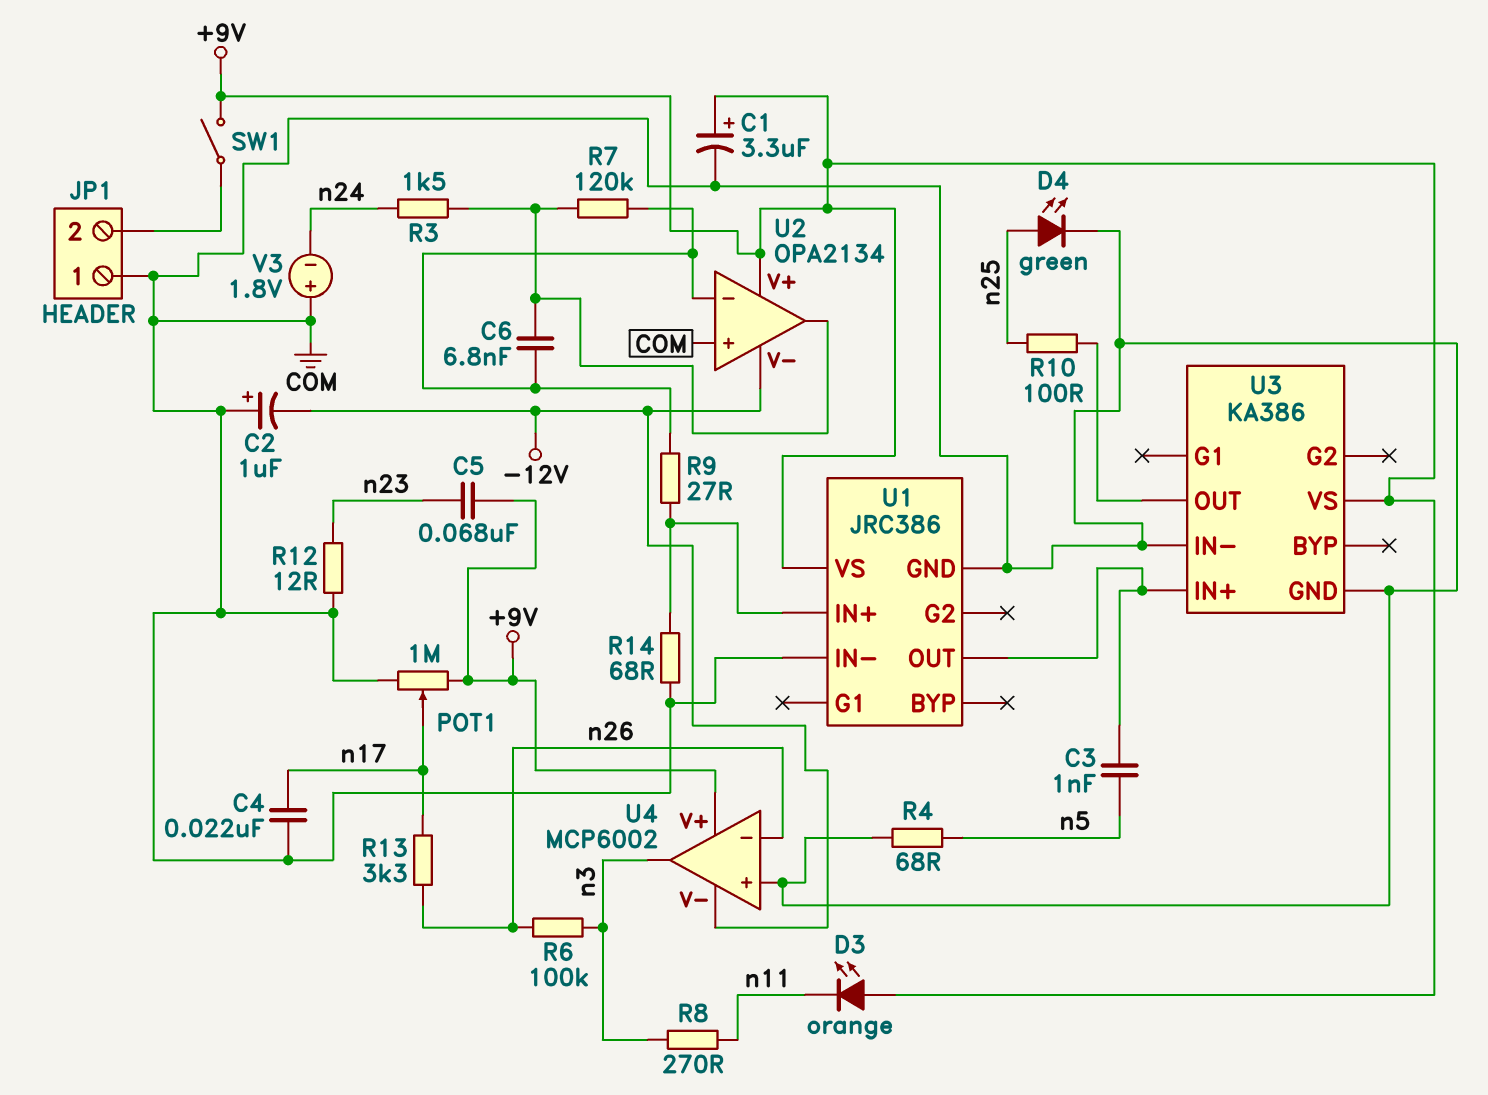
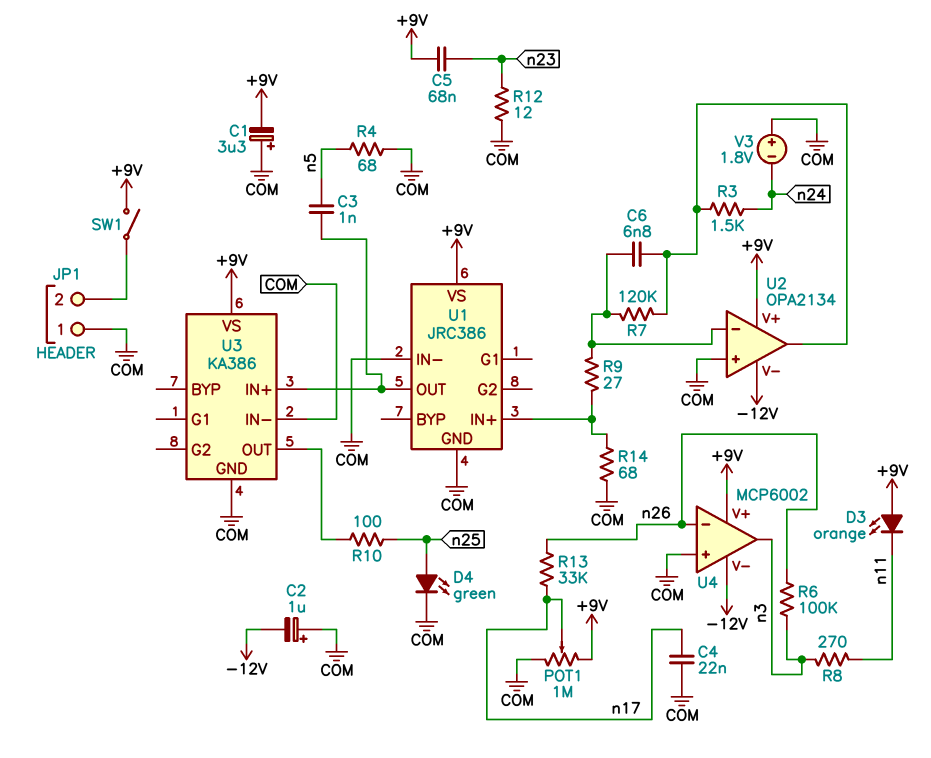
C1: 3.3uF (plus +9V, minus COM) -> 3.3uF (plus COM, minus +9V)
R13: 3.3k (n17, n26) -> 33k (n17, n26)

